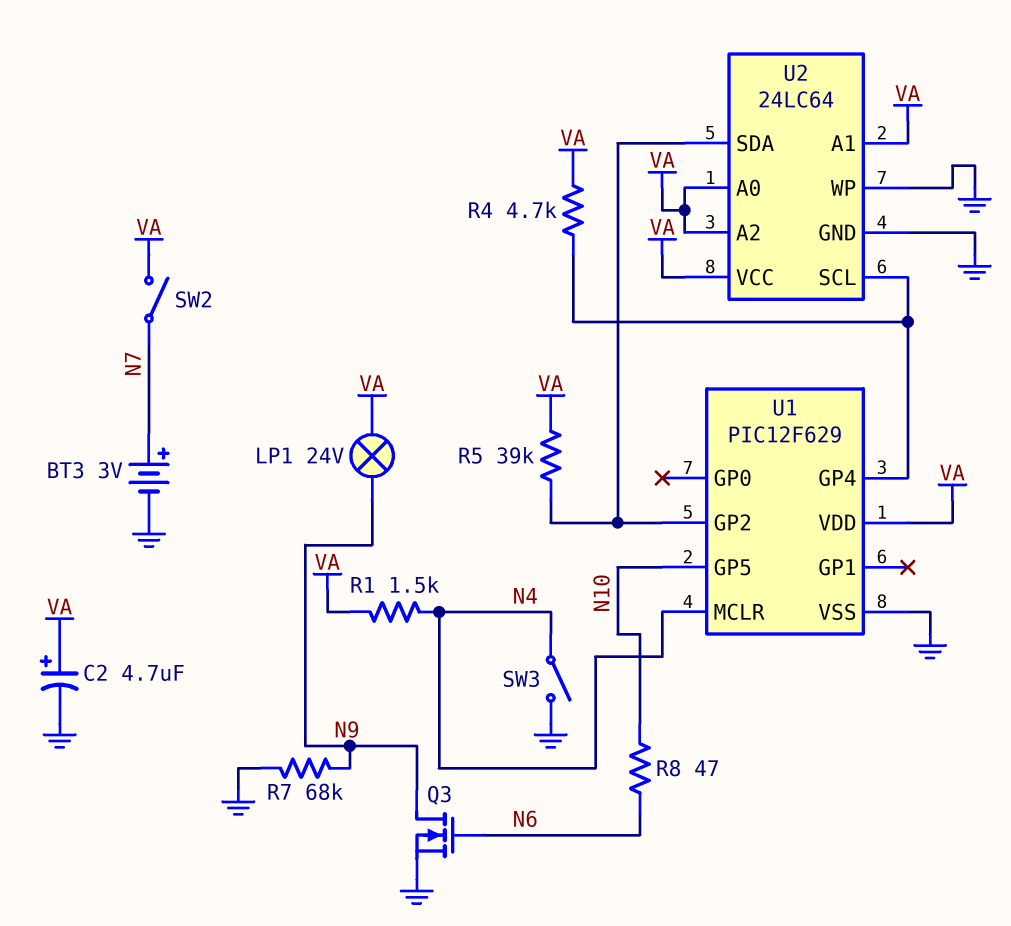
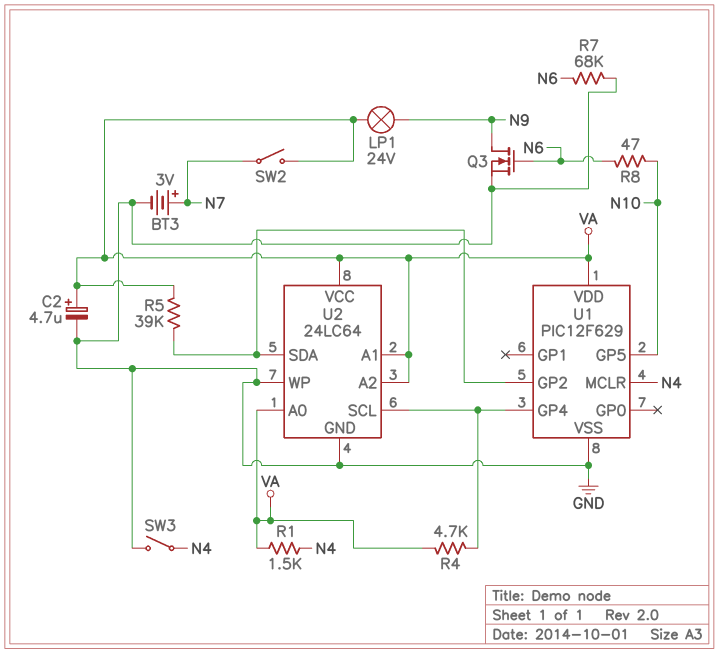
R7: 68k (GND, N9) -> 68k (GND, N6)

